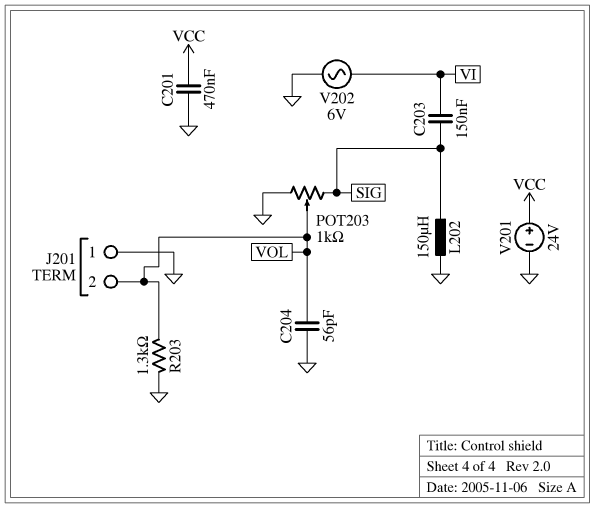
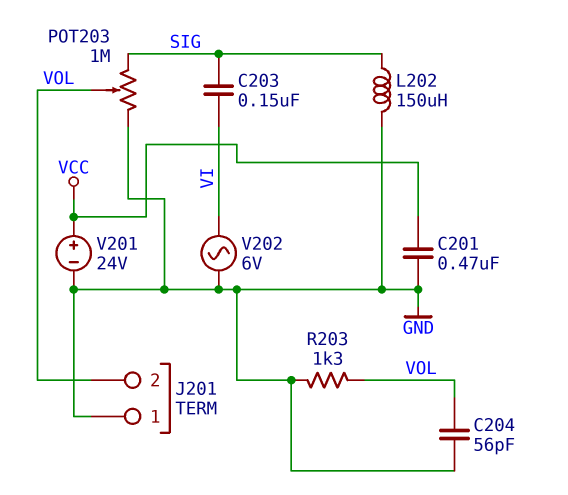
POT203: 1k (GND, SIG, wiper VOL) -> 1M (GND, SIG, wiper VOL)

